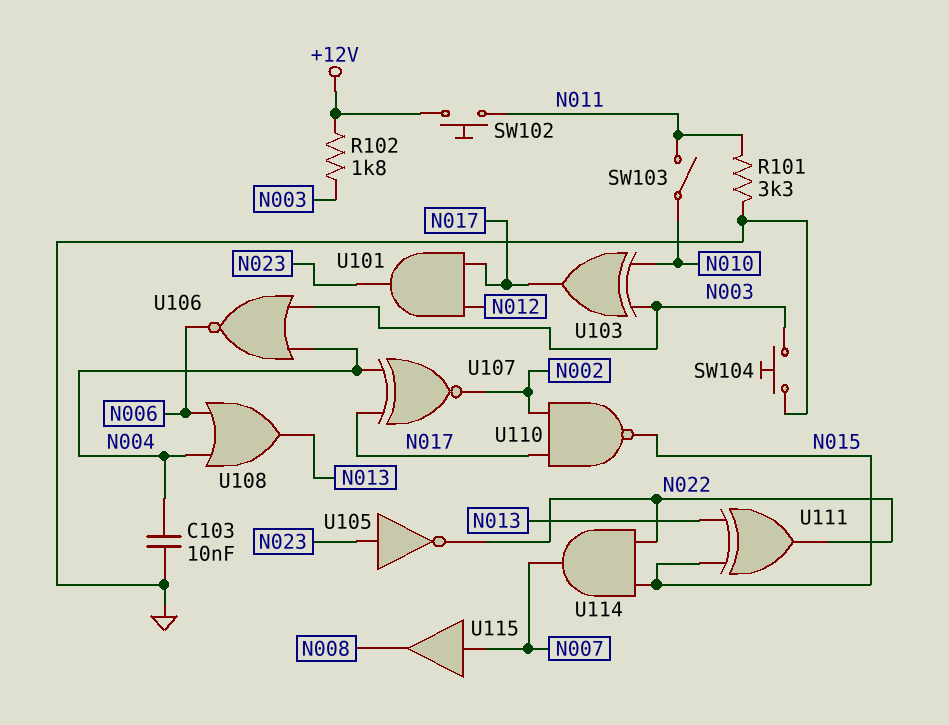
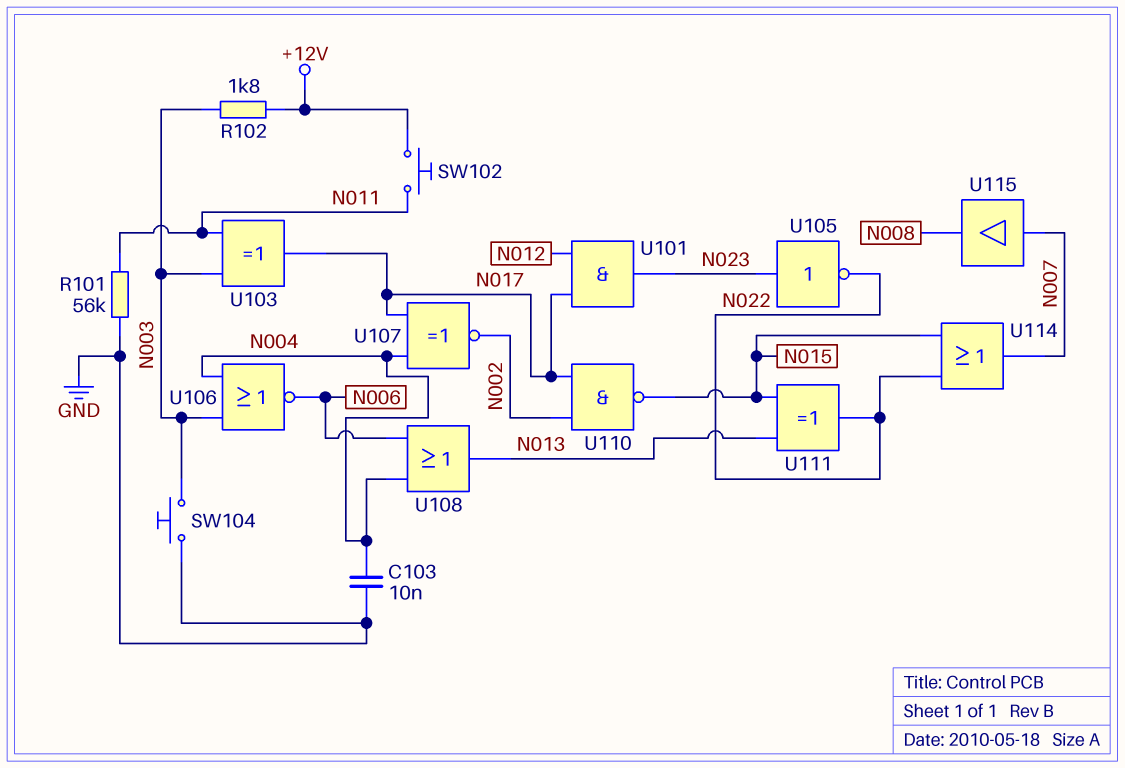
R101: 3.3k (GND, N011) -> 56k (GND, N011)
SW103: switch (N010, N011) -> none
U103: XOR (in N003, in N010, out N017) -> XOR (in N003, in N011, out N017)
U114: AND (in N015, in N022, out N007) -> OR (in N015, in N022, out N007)

